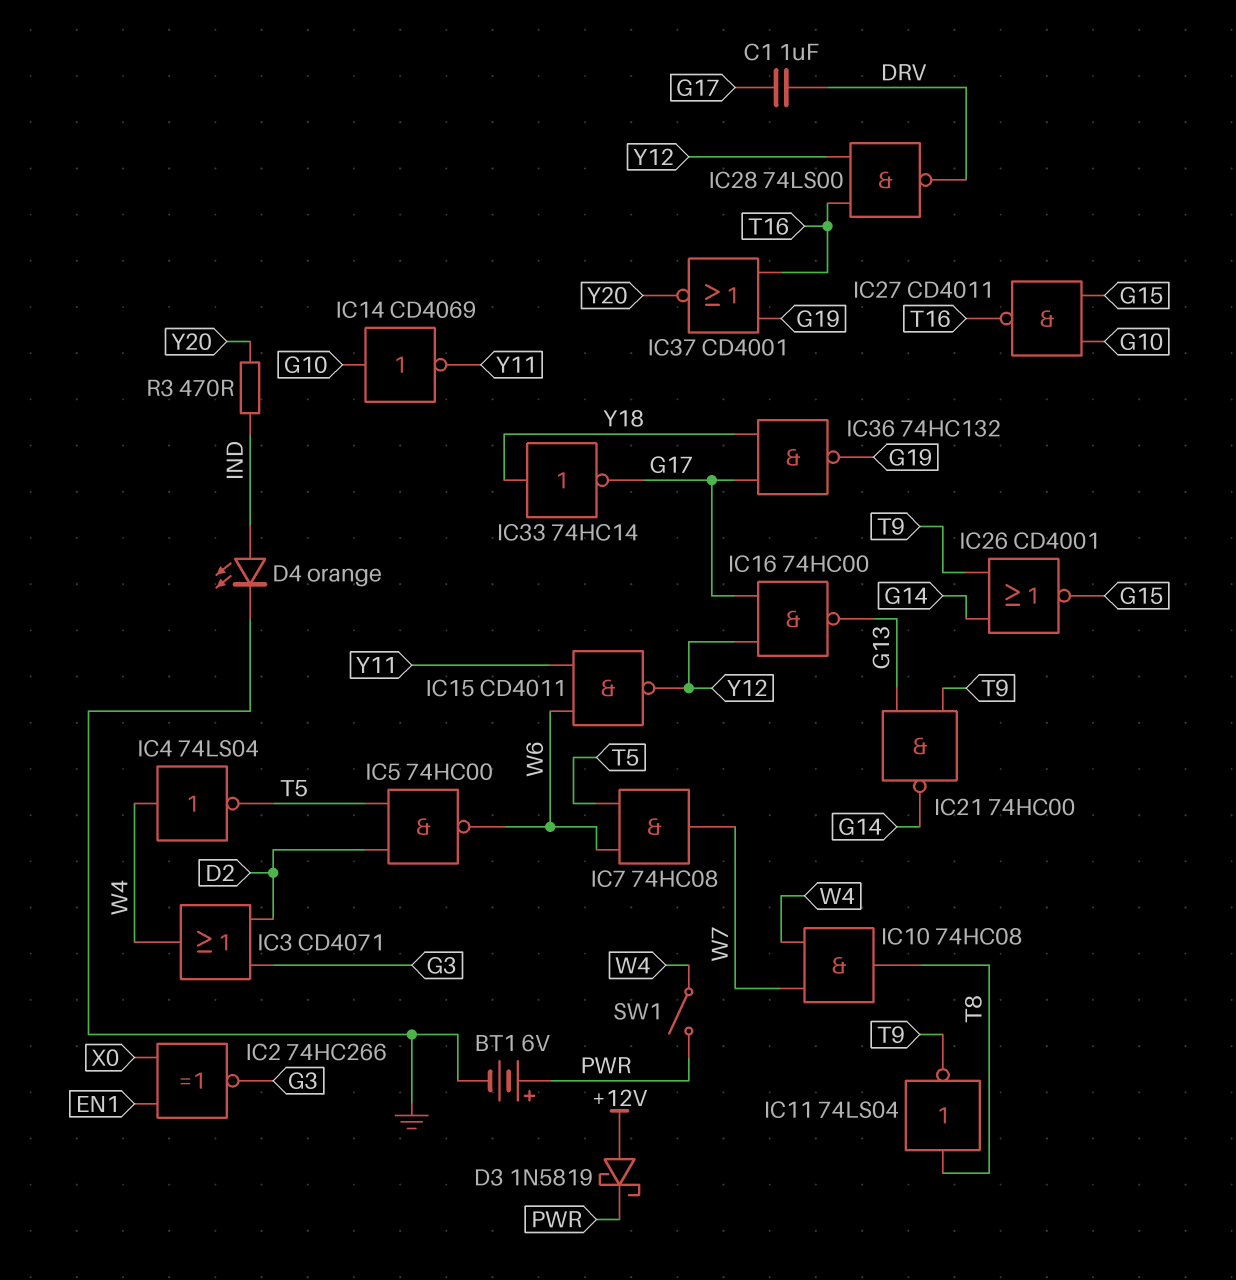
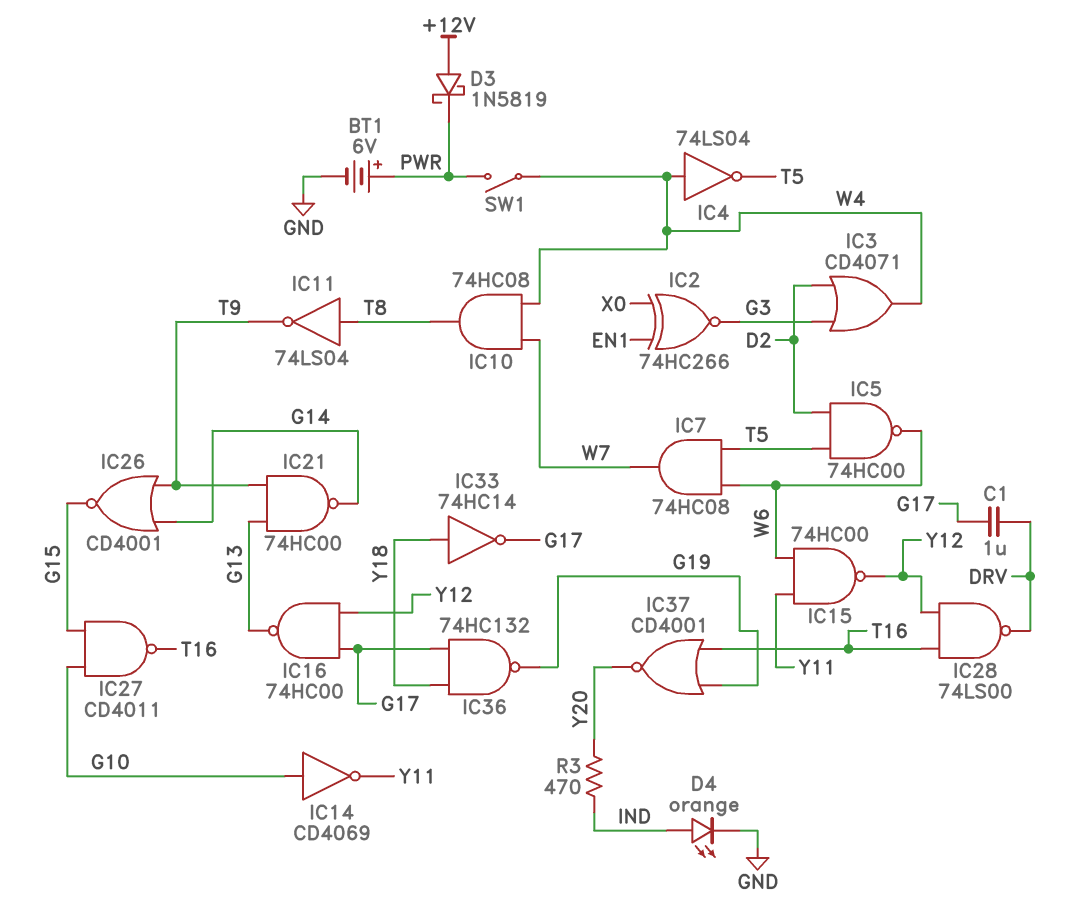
IC15: NAND CD4011 (in W6, in Y11, out Y12) -> NAND 74HC00 (in W6, in Y11, out Y12)

